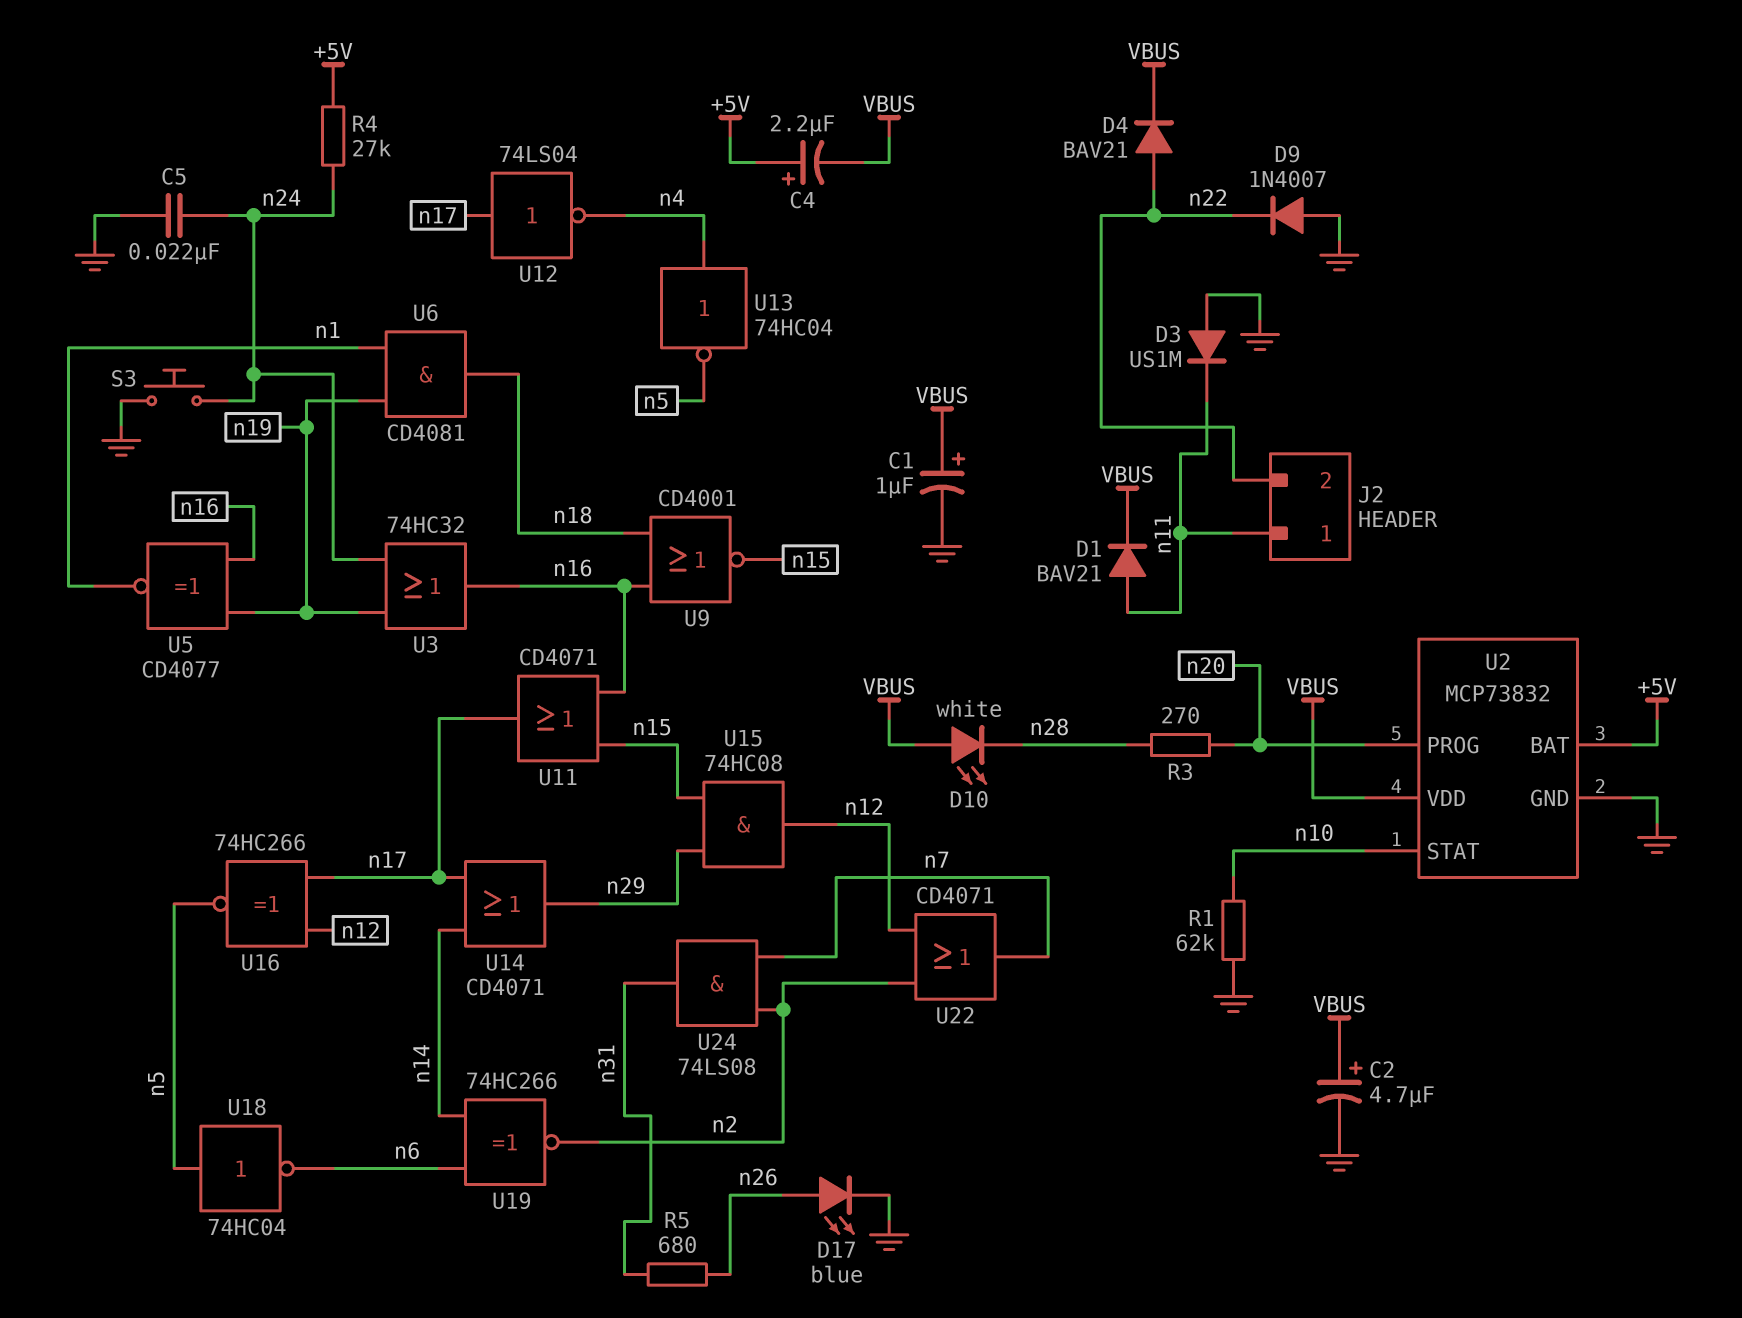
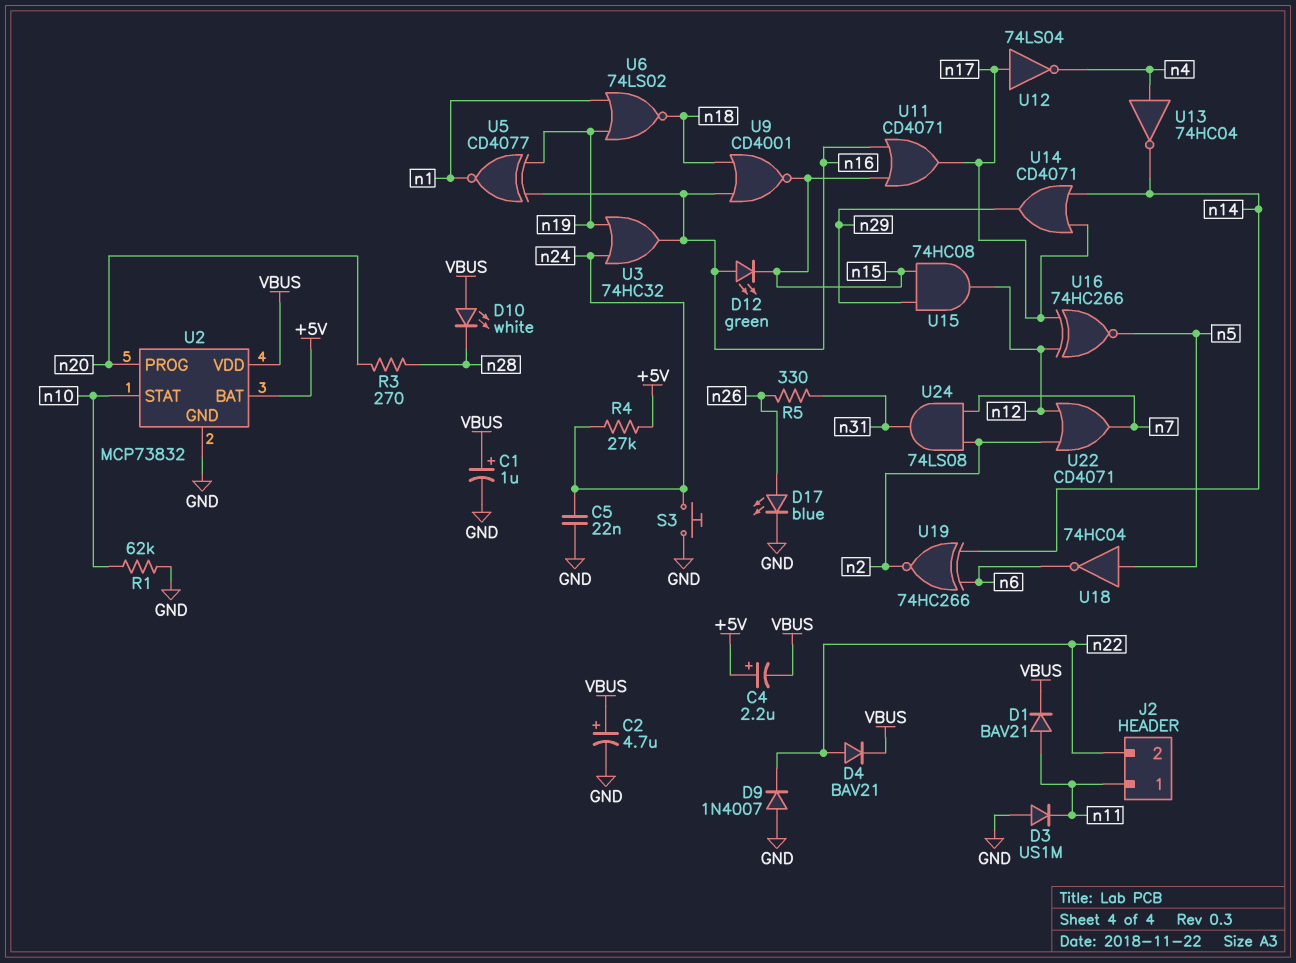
D12: none -> LED green (A n16, K n15)
R5: 680 (n26, n31) -> 330 (n26, n31)
U6: AND CD4081 (in n1, in n19, out n18) -> NOR 74LS02 (in n1, in n19, out n18)
U13: NOT 74HC04 (in n4, out n5) -> NOT 74HC04 (in n4, out n14)

